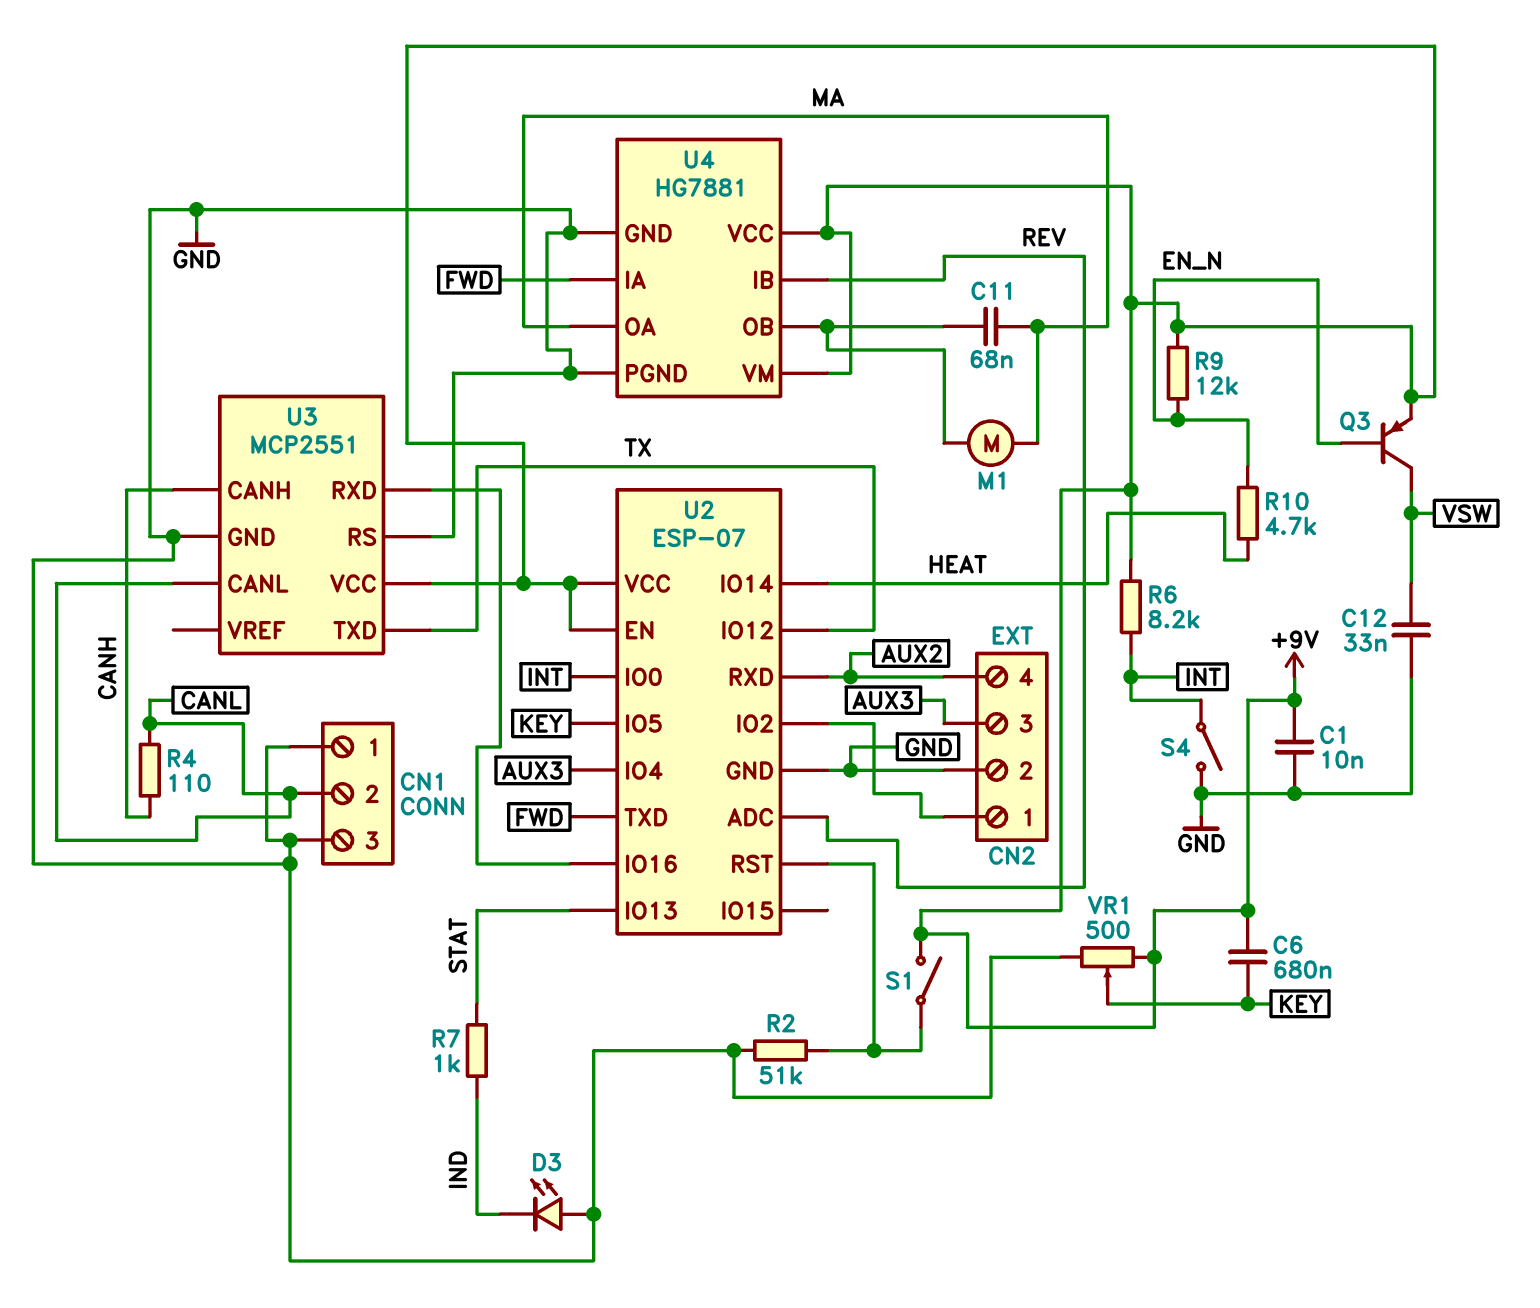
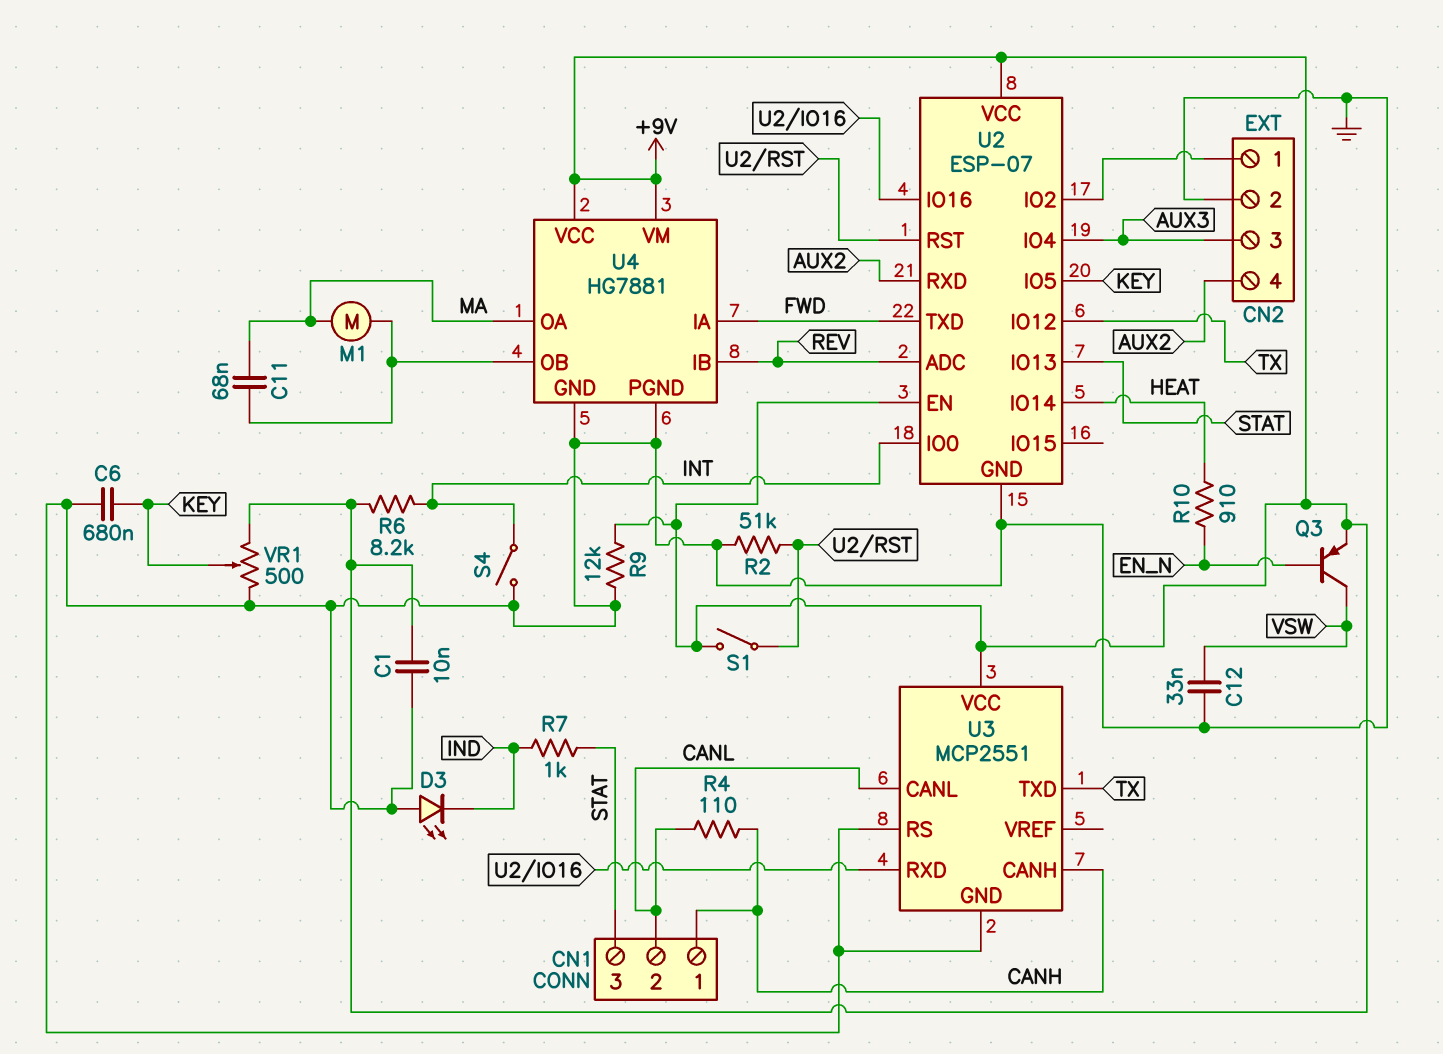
C6: 680nF (+9V, KEY) -> 680nF (GND, KEY)
CN1 pin 1: GND -> CANH
CN1 pin 3: GND -> STAT
R9: 12k (+9V, EN_N) -> 12k (+9V, GND)
R10: 4.7k (EN_N, HEAT) -> 910 (EN_N, HEAT)

